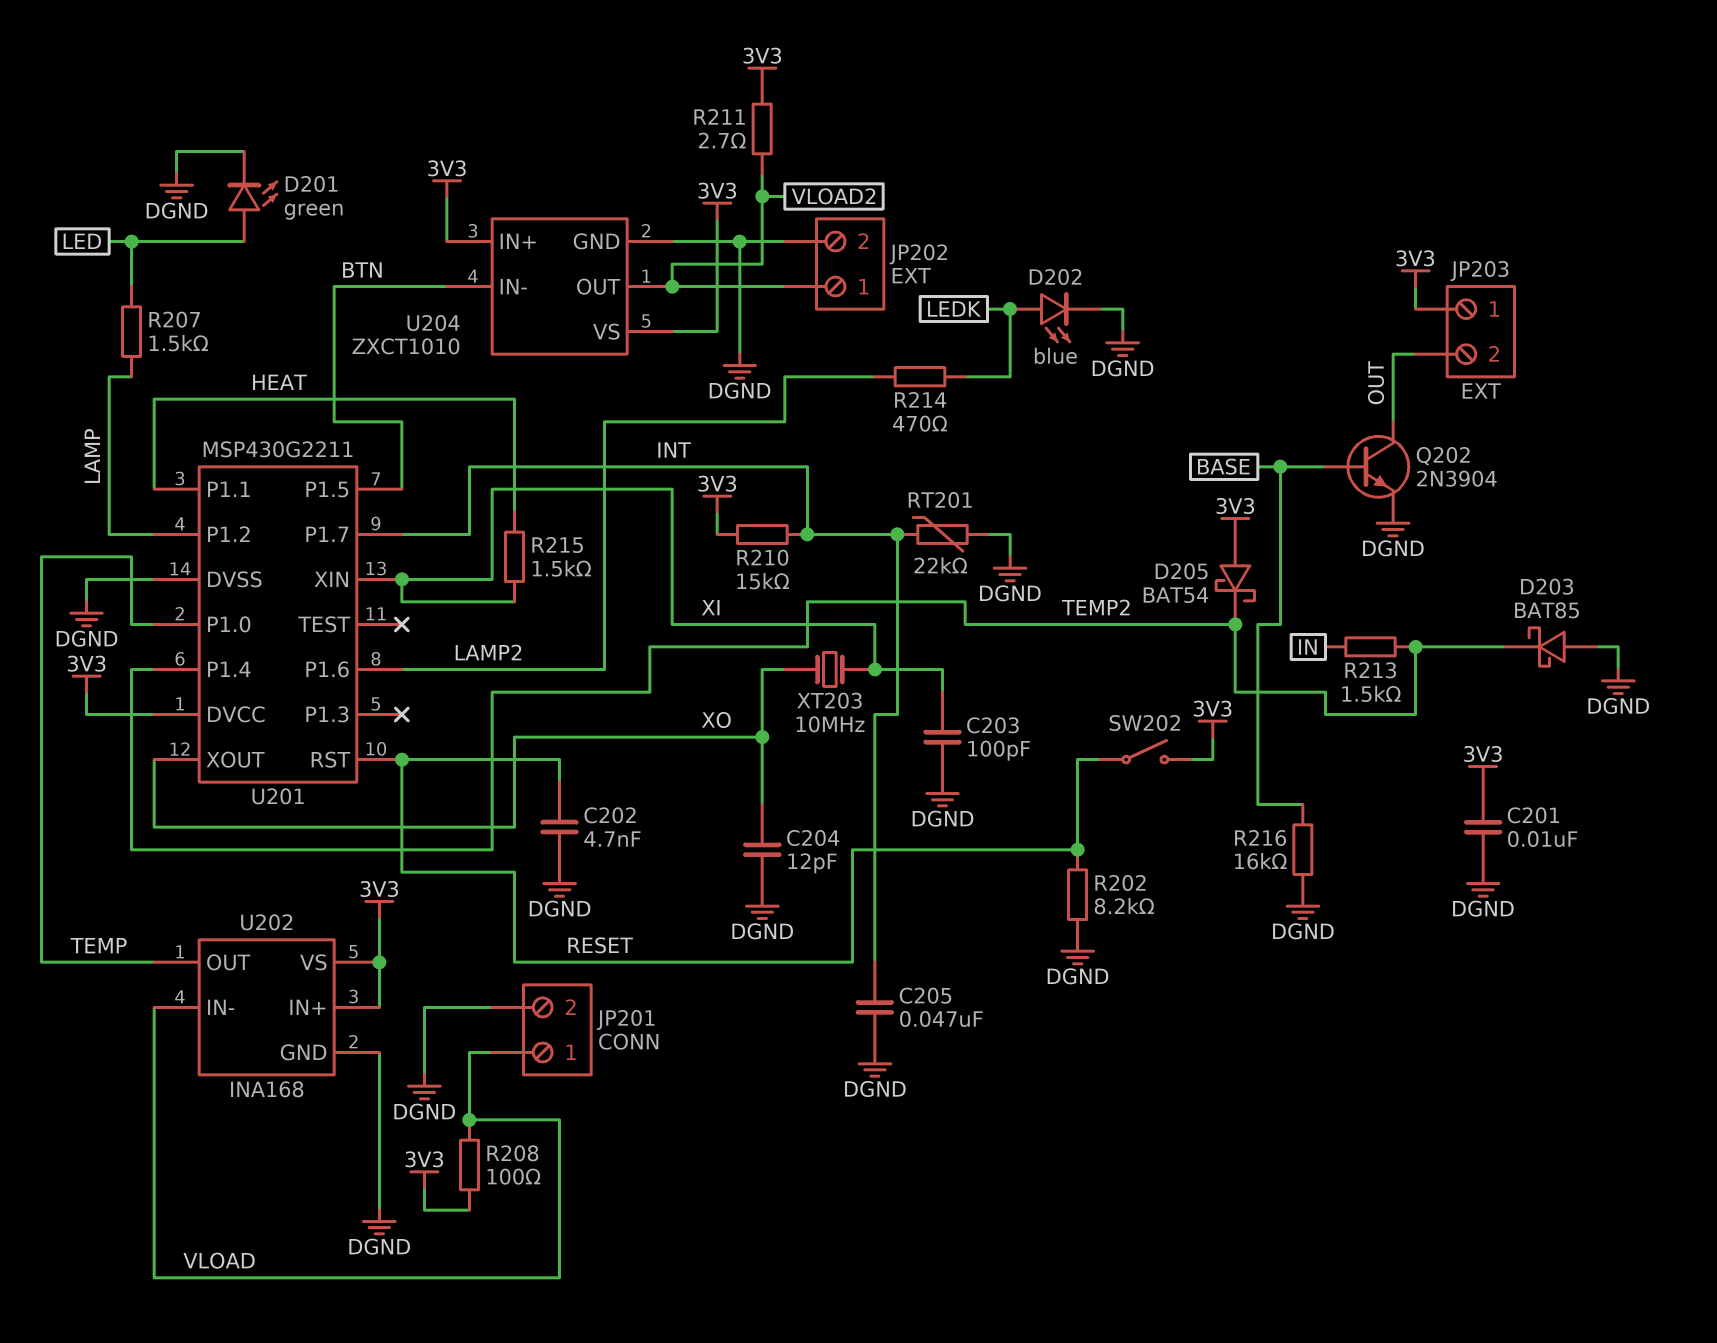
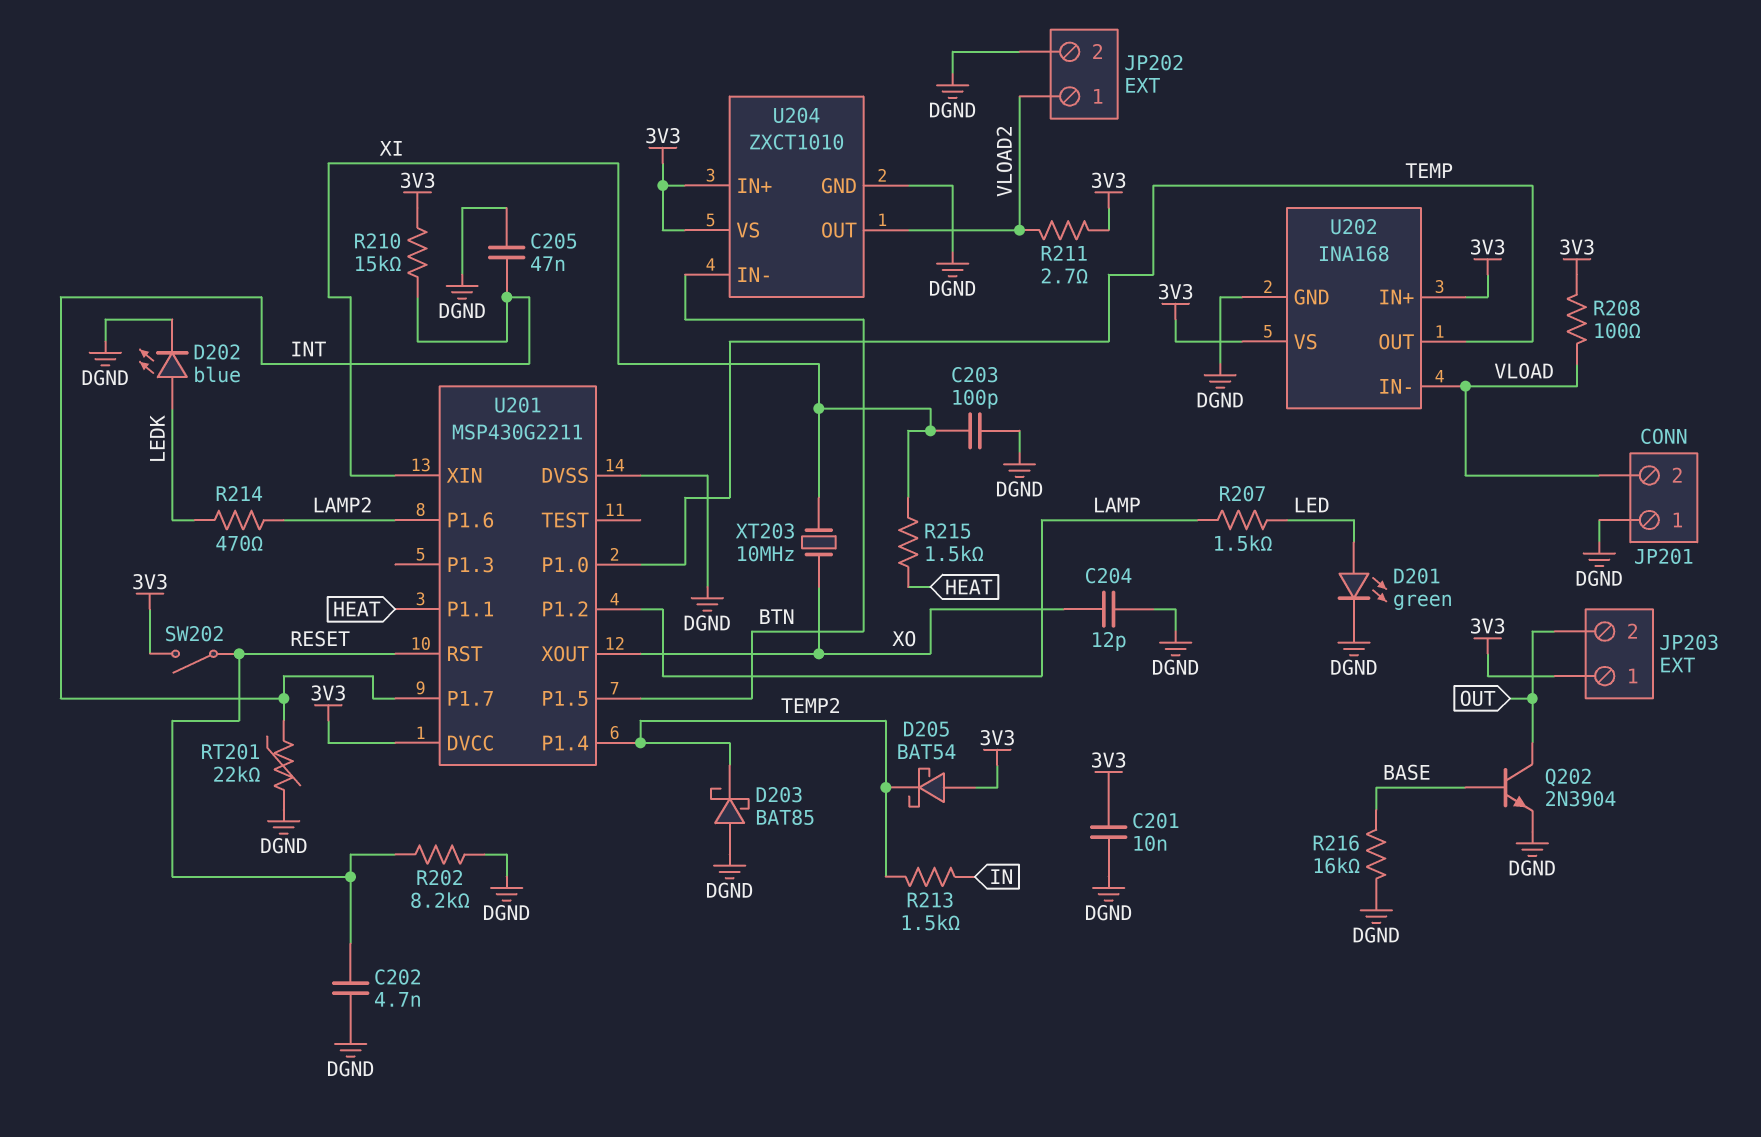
JP201 pin 1: VLOAD -> DGND
JP201 pin 2: DGND -> VLOAD

